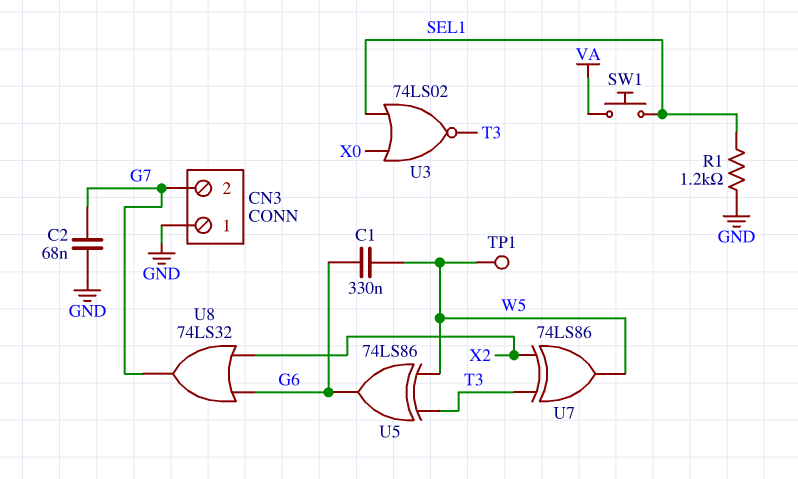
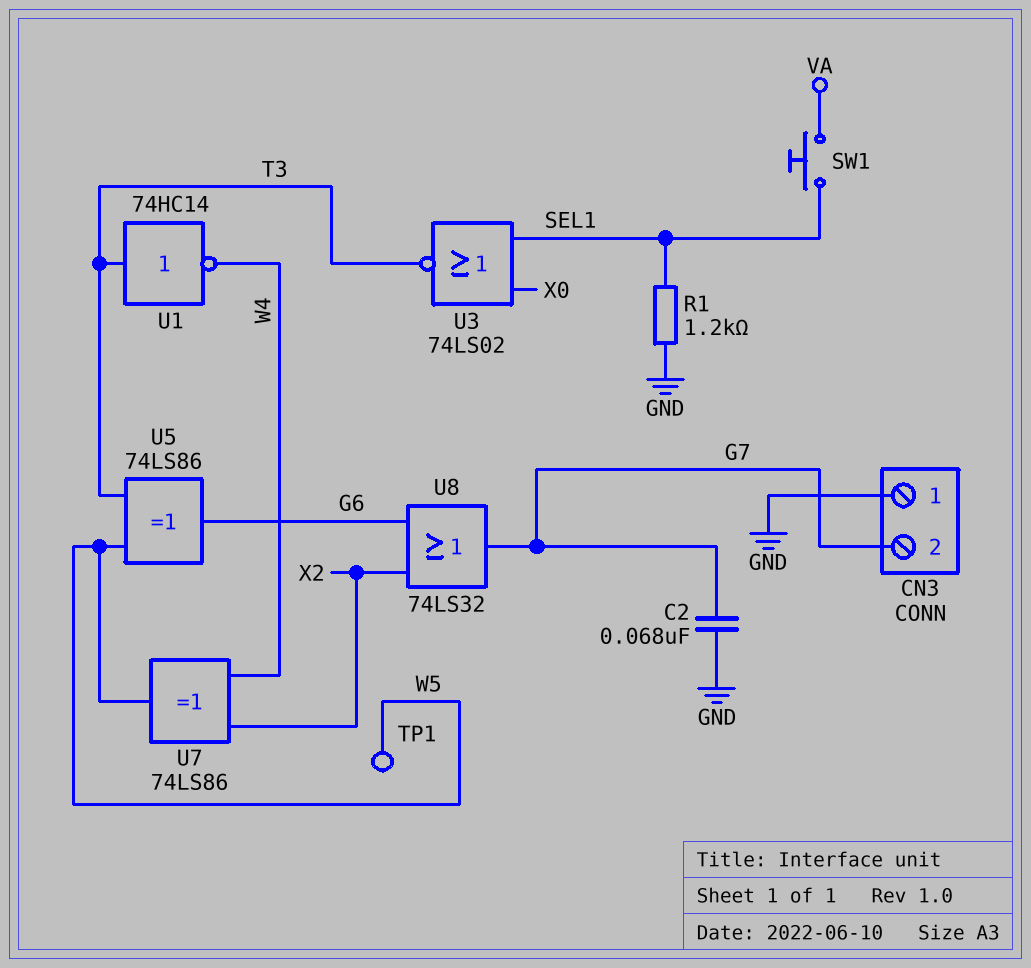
C1: 330nF (G6, W5) -> none
U1: none -> NOT 74HC14 (in T3, out W4)
U7: XOR 74LS86 (in T3, in X2, out W5) -> XOR 74LS86 (in W4, in X2, out W5)

